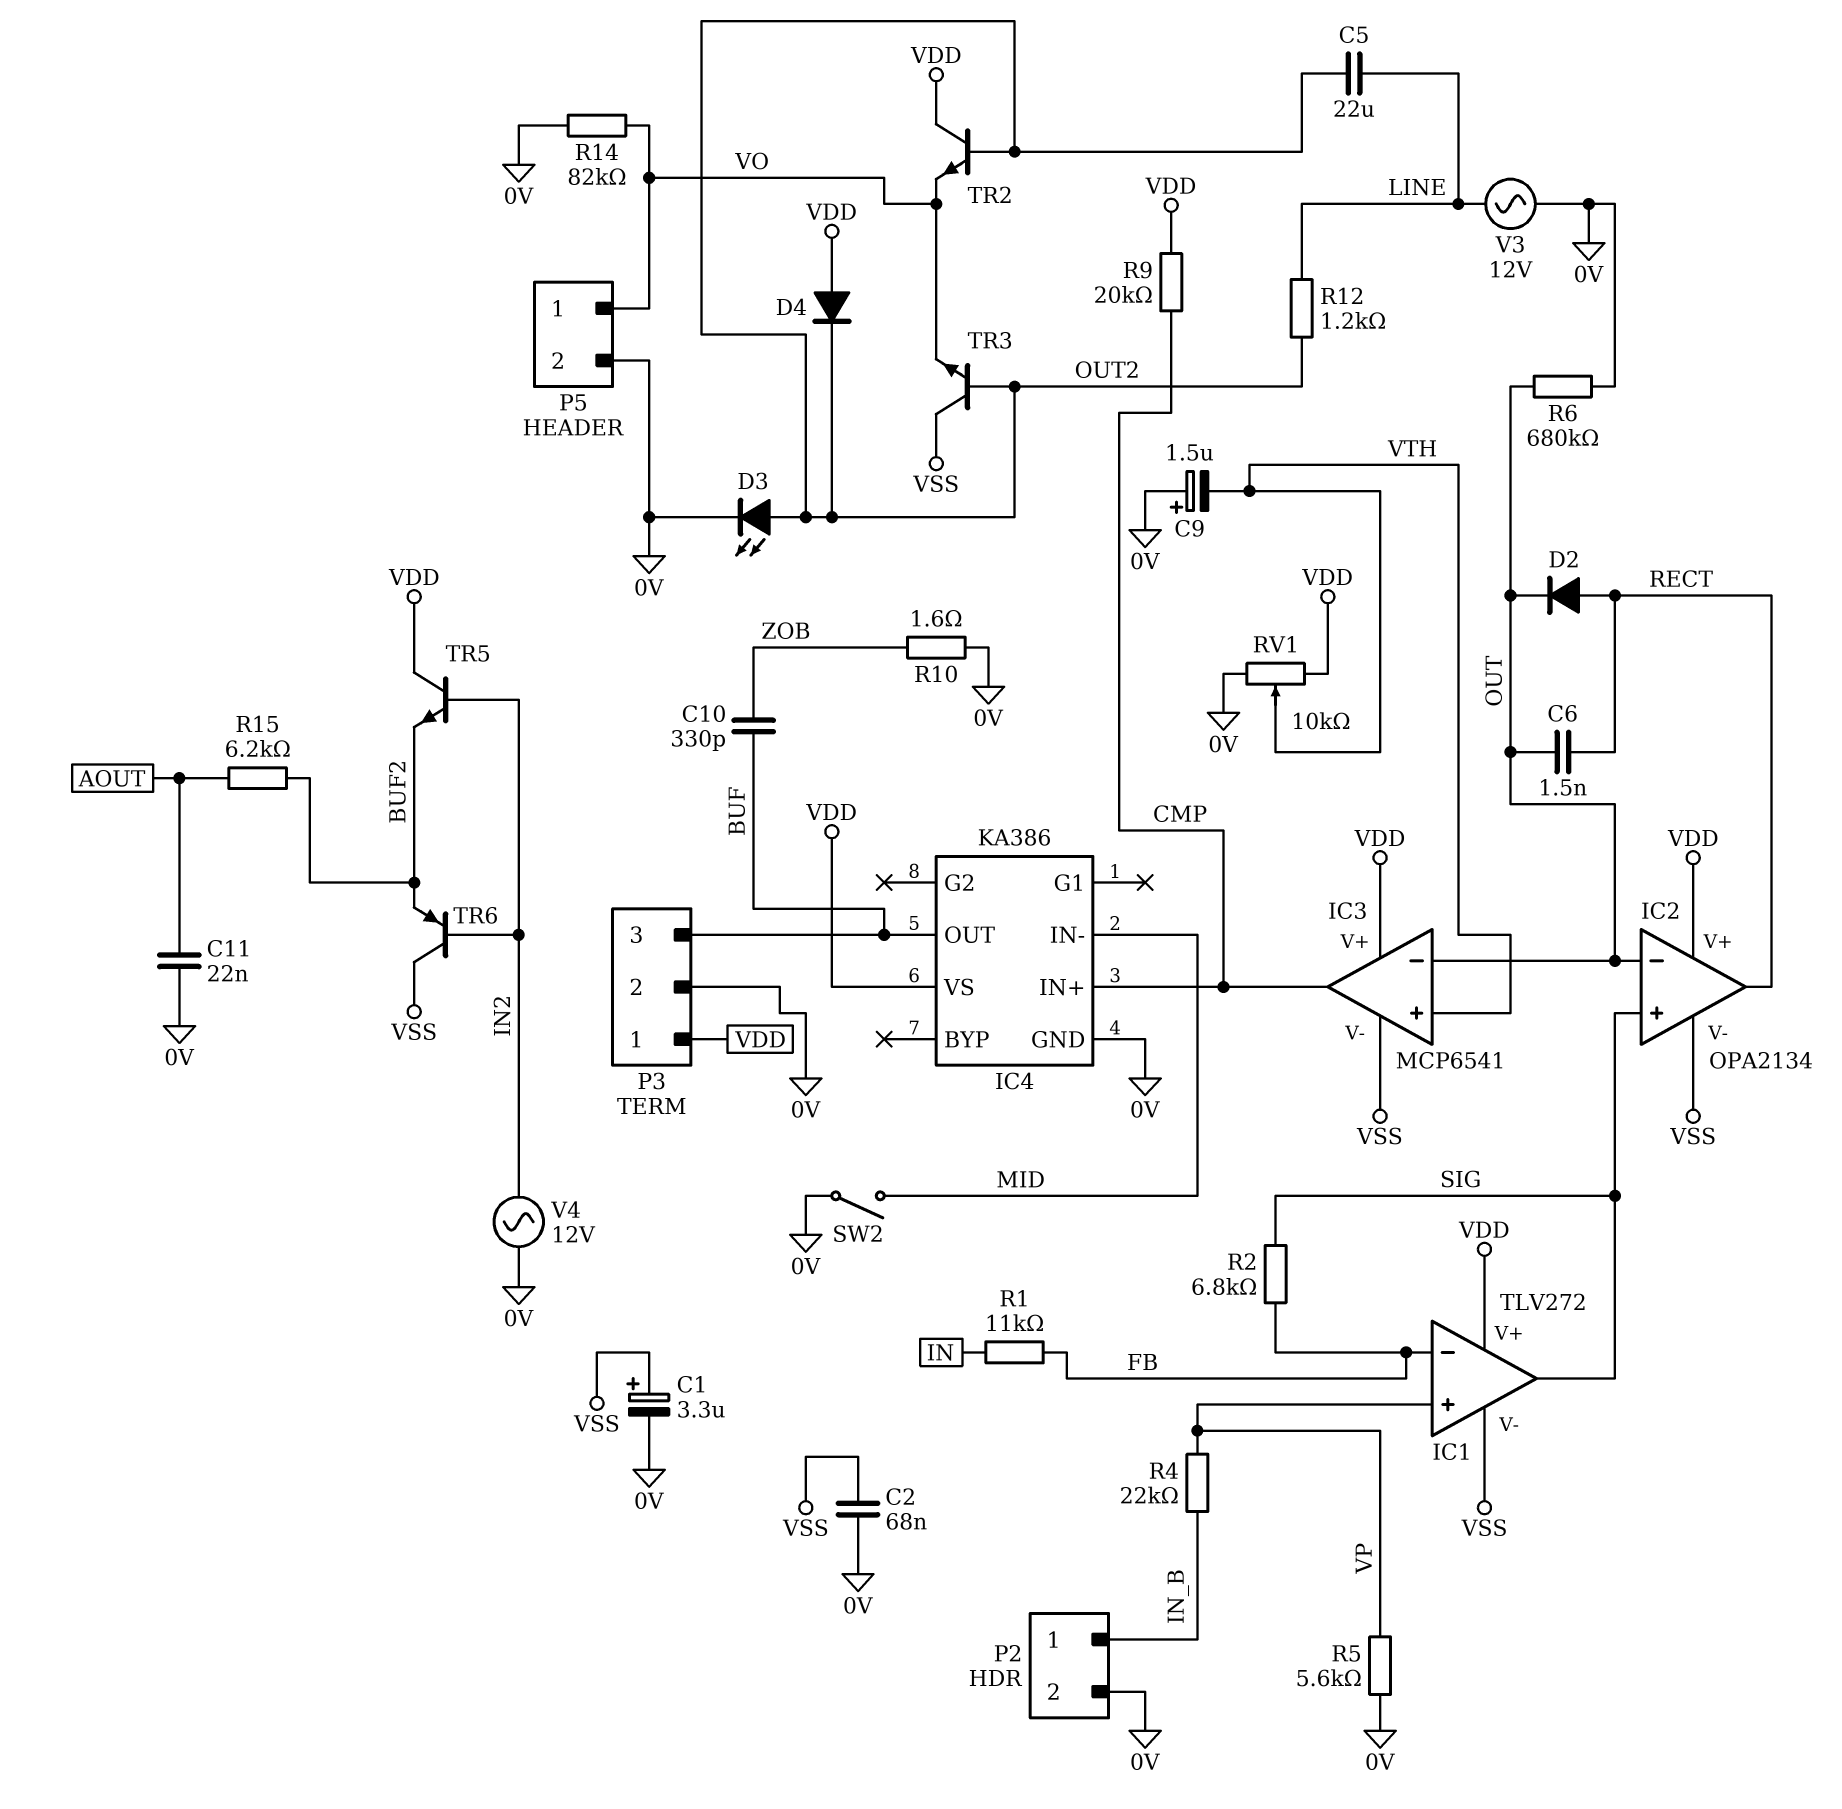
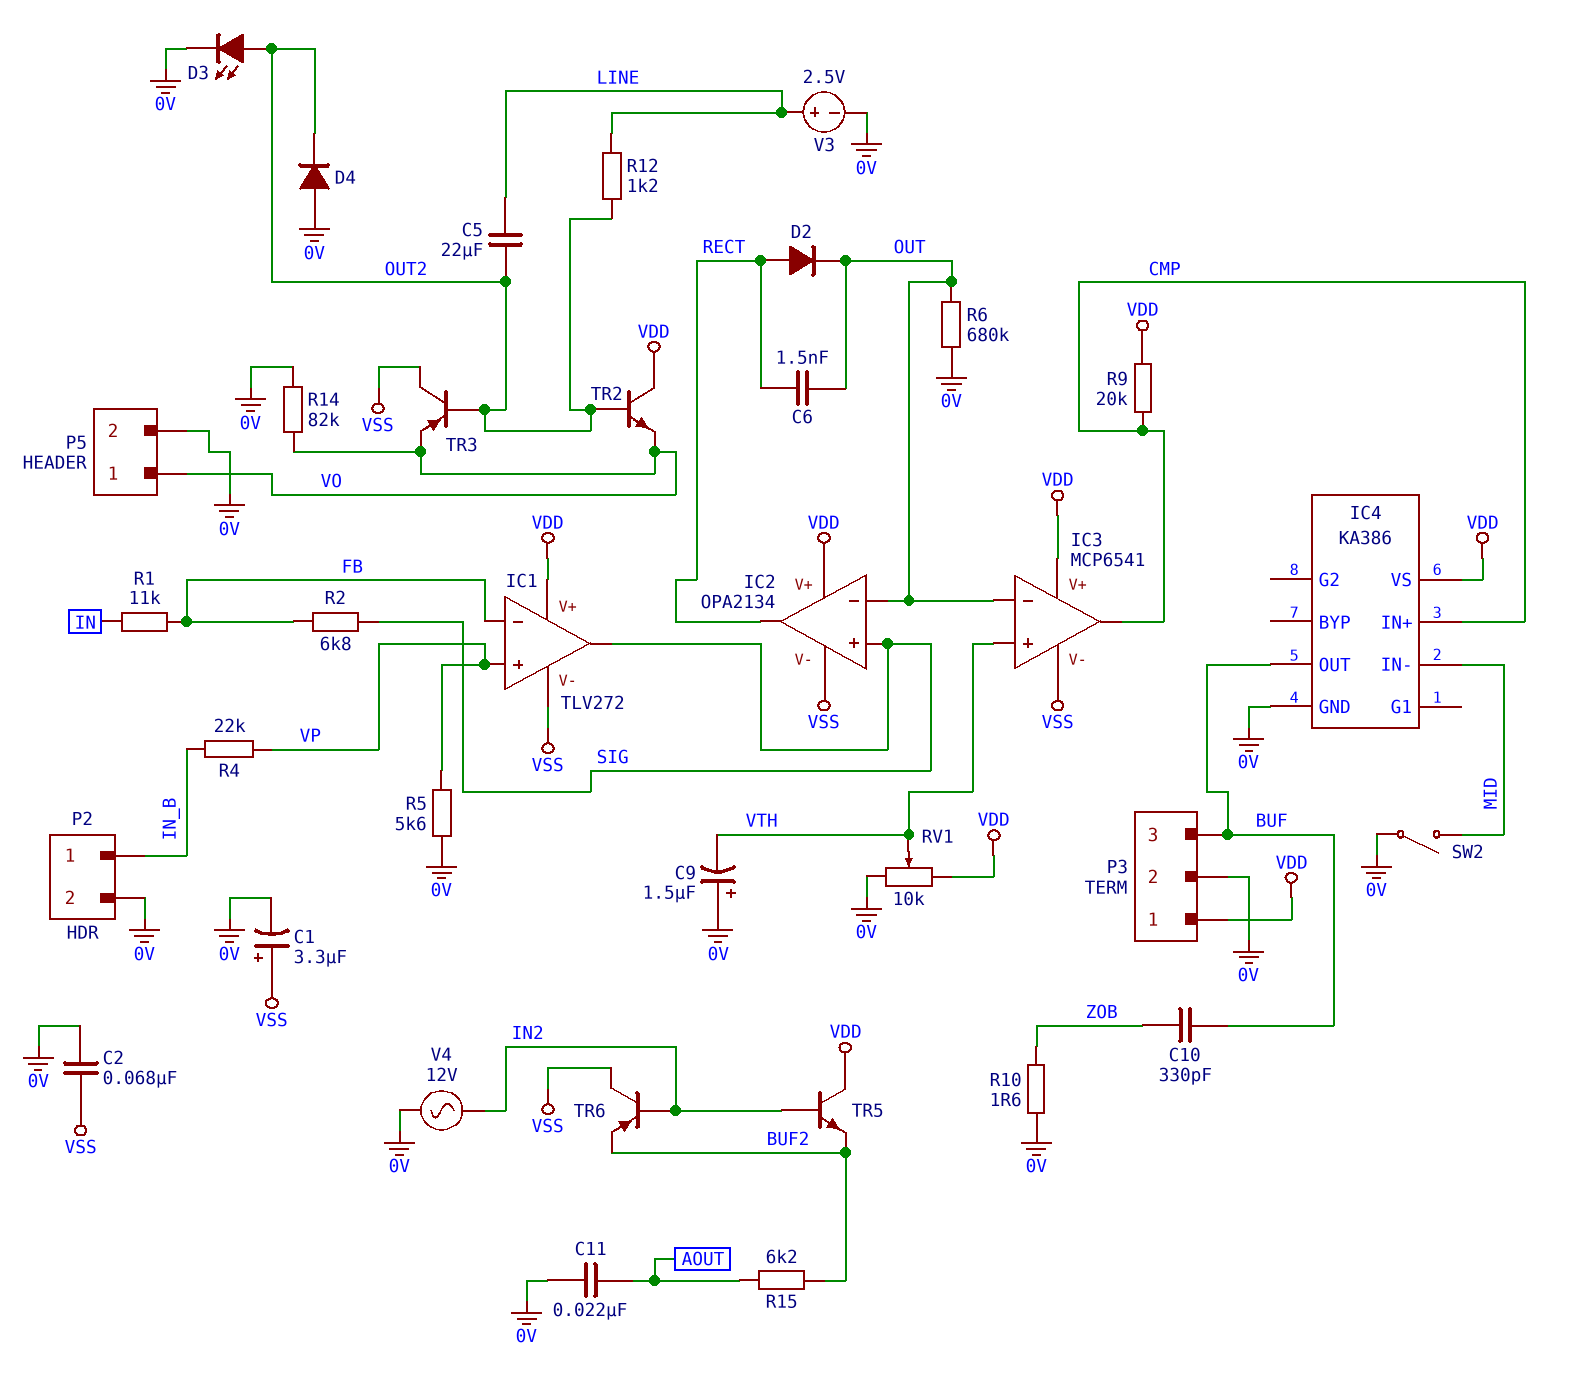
D4: diode (A VDD, K OUT2) -> diode (A 0V, K OUT2)
TR3: NPN (B OUT2, C VSS, E VO) -> PNP (B OUT2, C VSS, E VO)
V3: AC 12V (0V, LINE) -> 2.5V (plus LINE, minus 0V)

